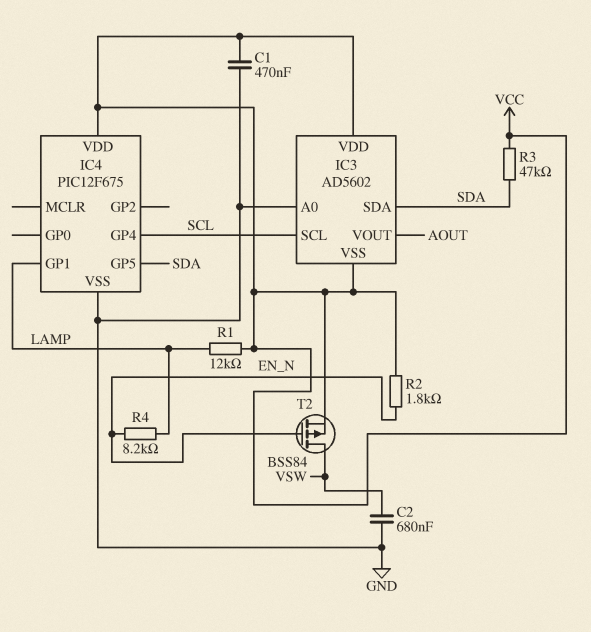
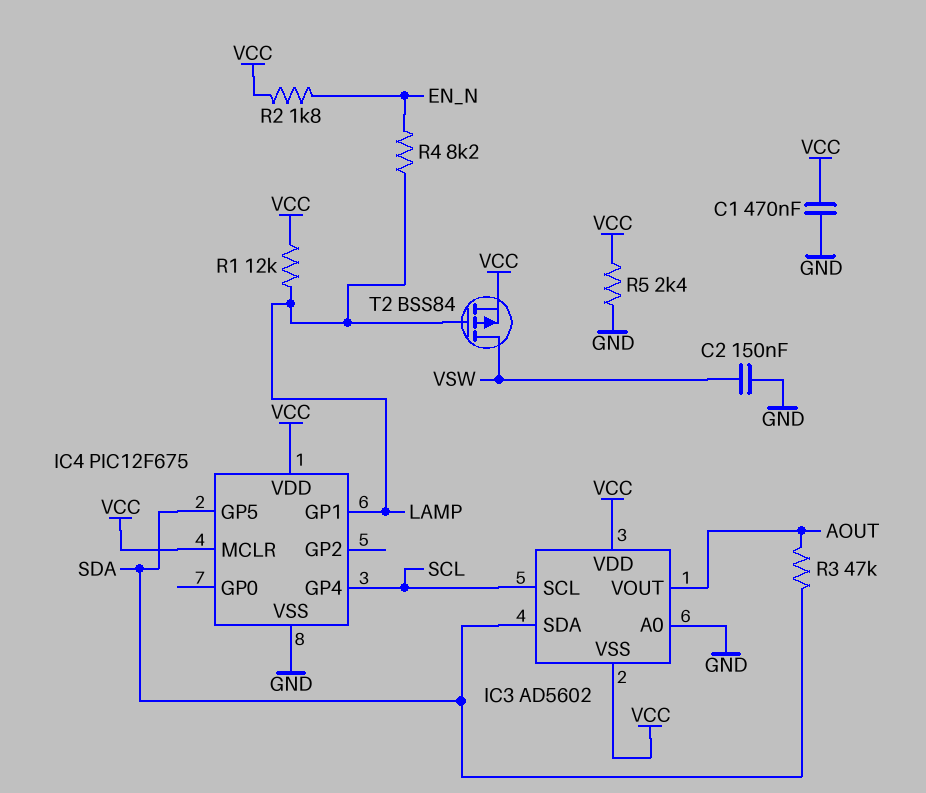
C2: 680nF (GND, VSW) -> 150nF (GND, VSW)
IC4 pin MCLR: none -> VCC
R3: 47k (SDA, VCC) -> 47k (AOUT, SDA)
R5: none -> 2.4k (GND, VCC)
T2: PMOS BSS84 (G EN_N, D VSW, S VCC) -> PMOS BSS84 (G LAMP, D VSW, S VCC)

